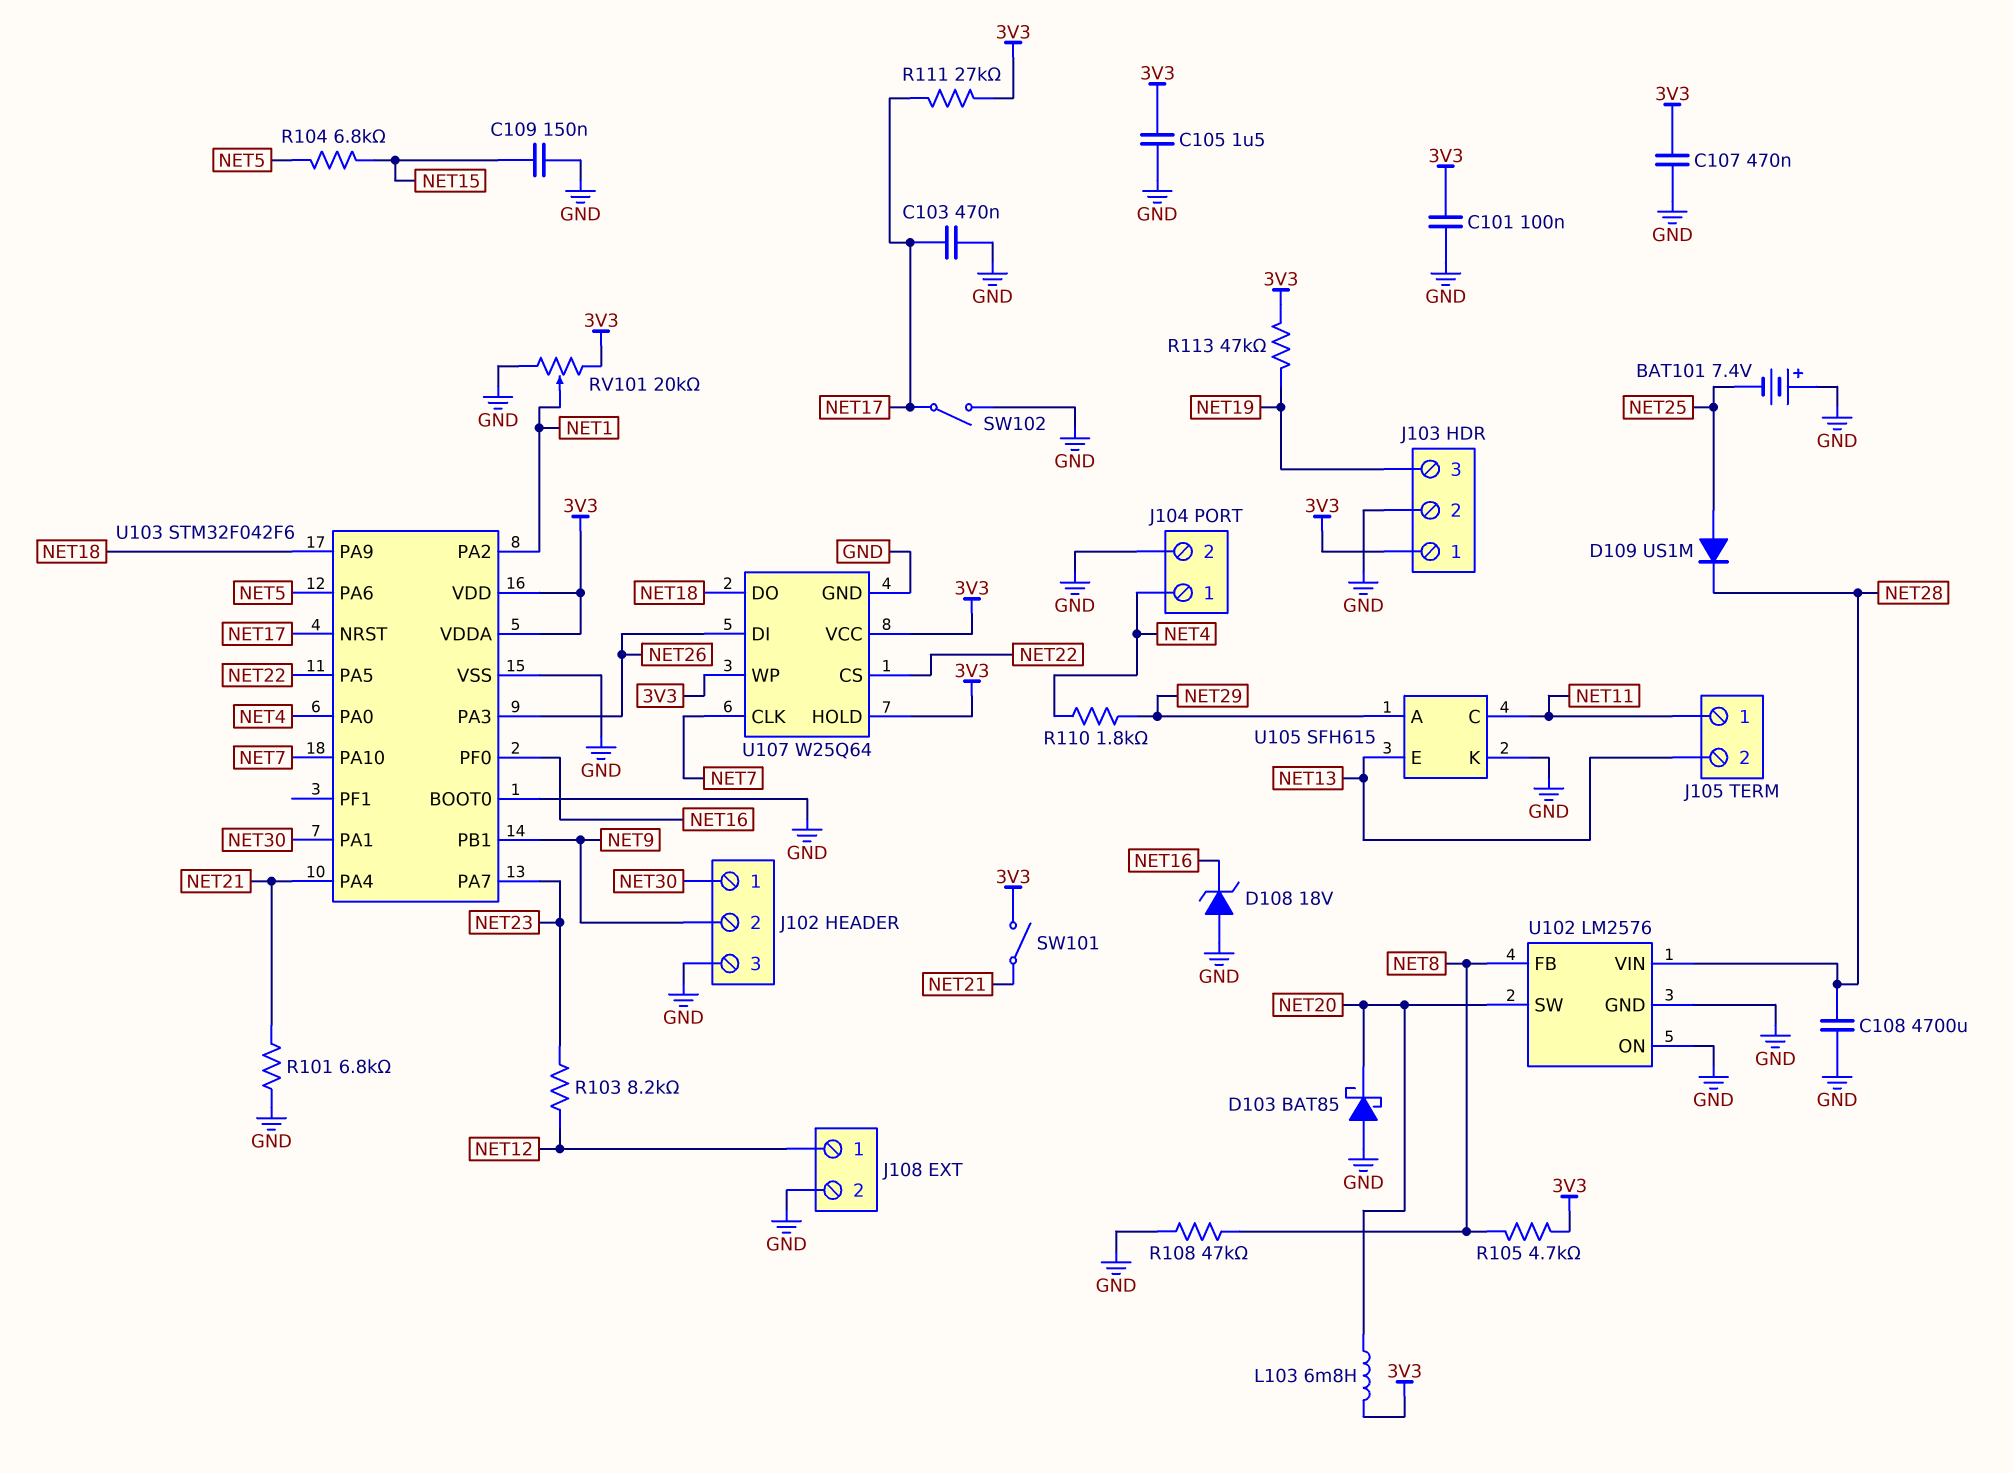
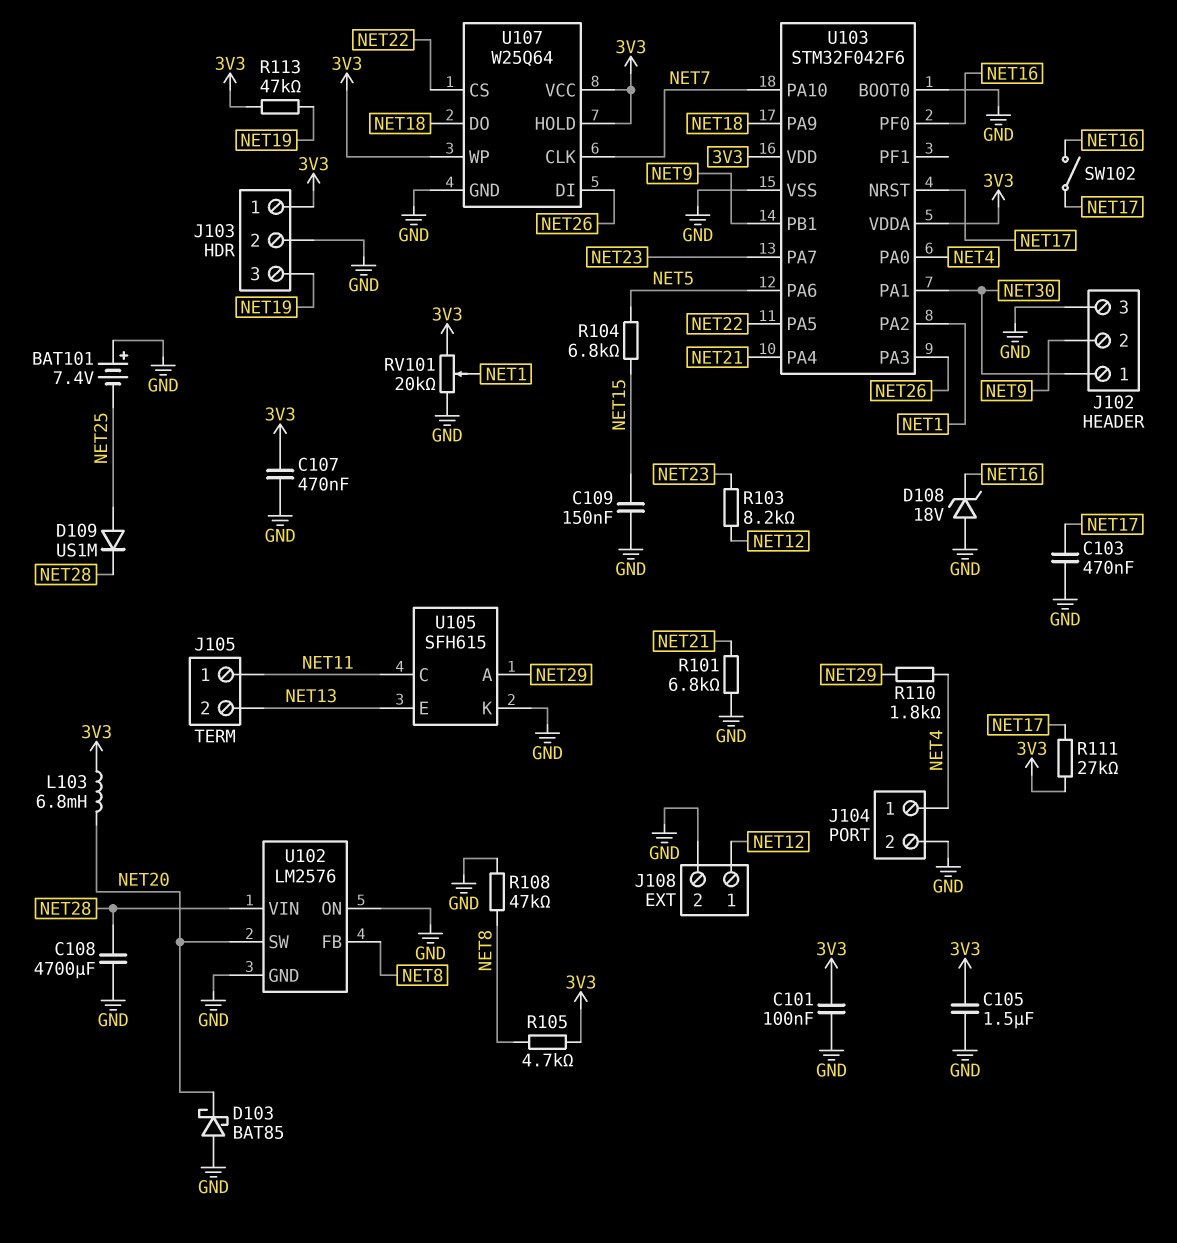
SW101: switch (3V3, NET21) -> none
SW102: switch (GND, NET17) -> switch (NET16, NET17)

